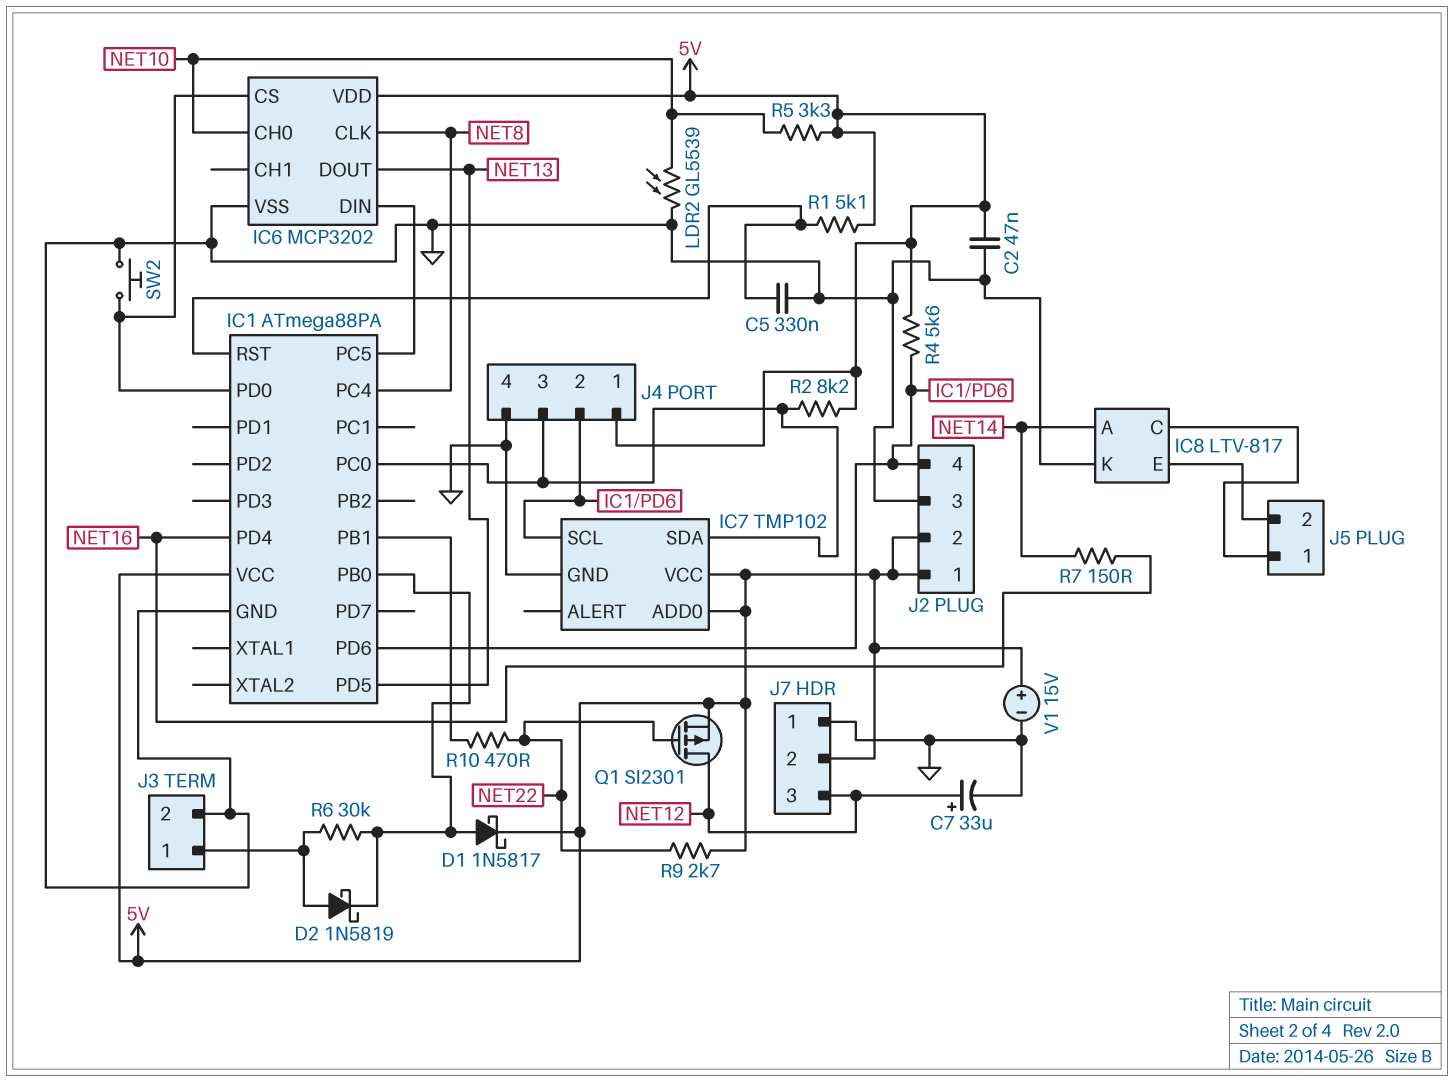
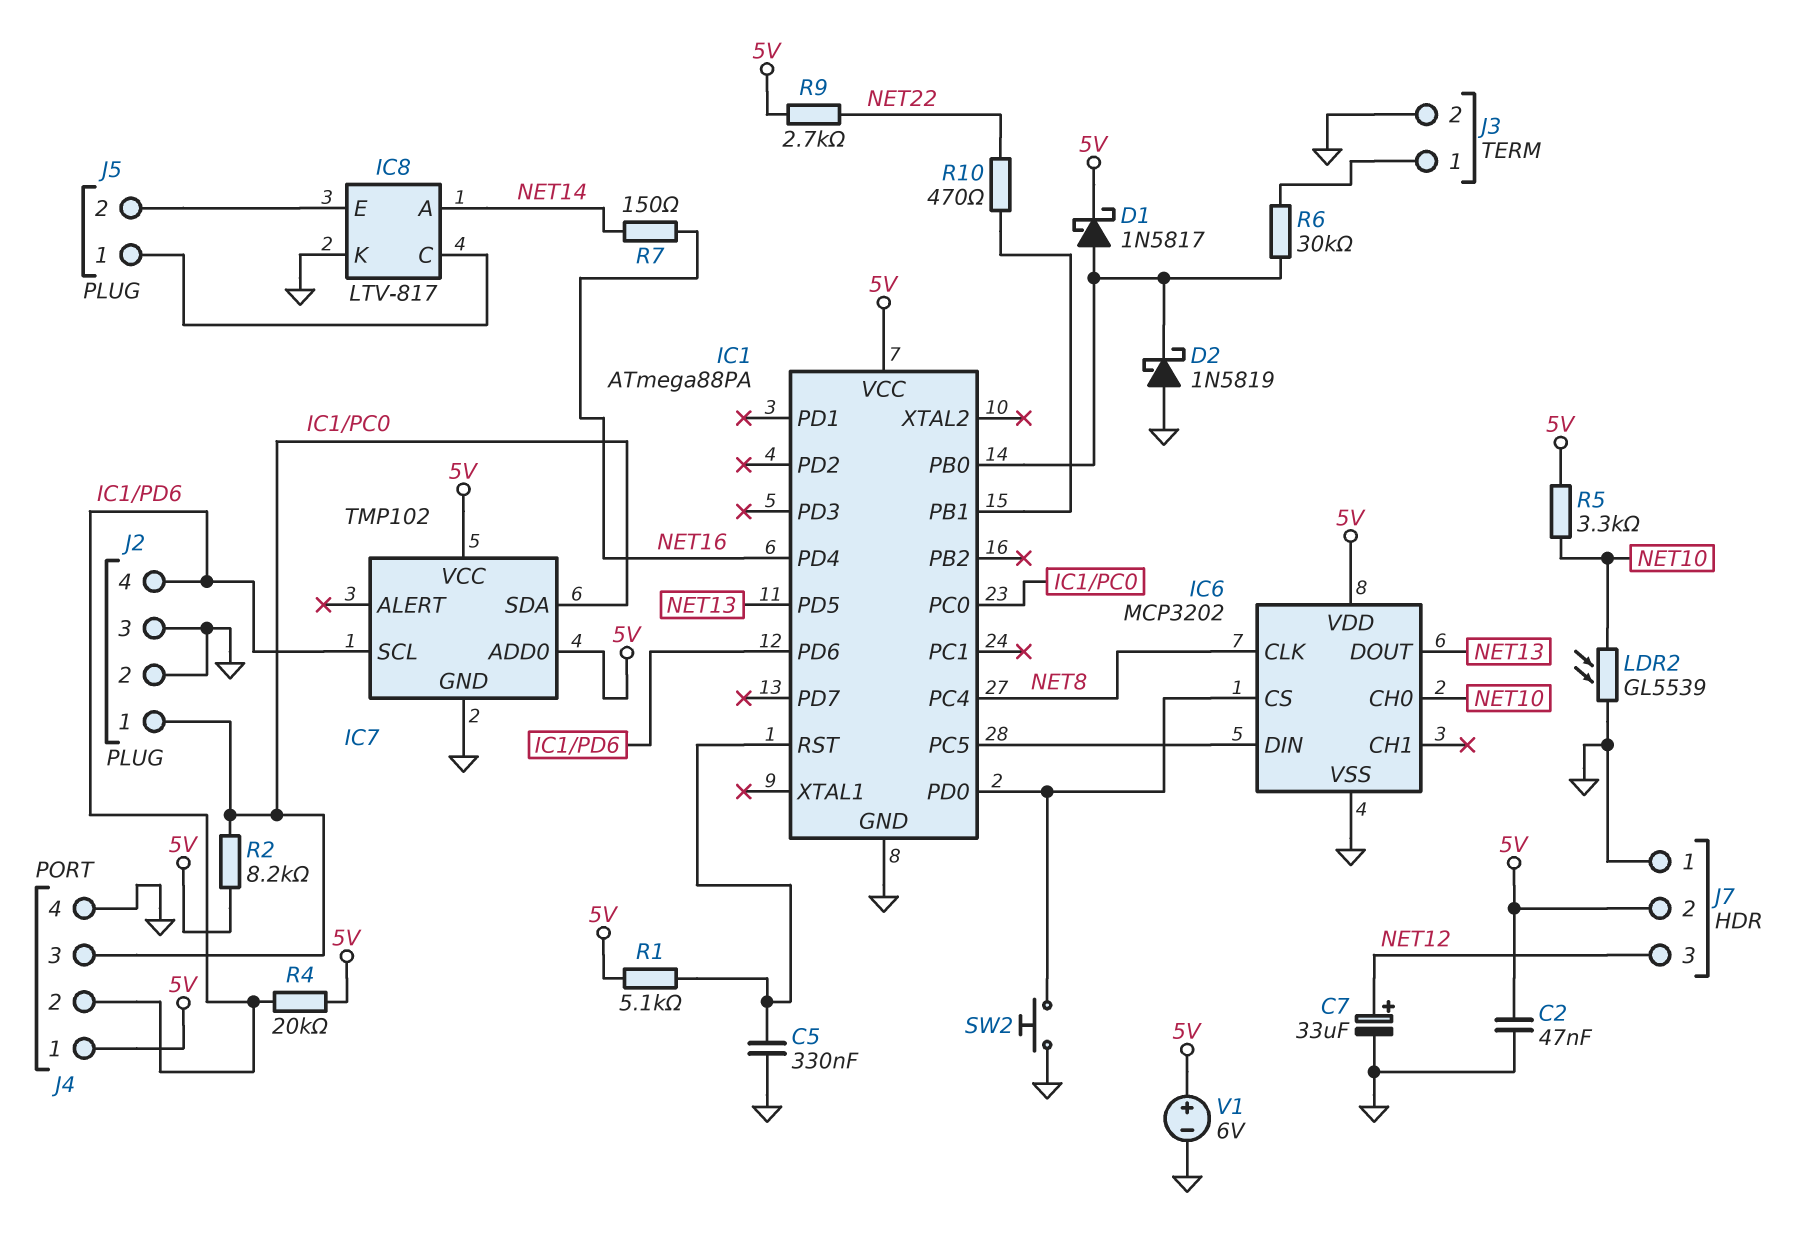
D2: schottky 1N5819 (A J3/1, K IC1/PB0) -> schottky 1N5819 (A GND, K IC1/PB0)
J2 pin 1: 5V -> IC1/PC0
J2 pin 2: 5V -> GND
Q1: PMOS SI2301 (G NET22, D NET12, S 5V) -> none
R4: 5.6k (5V, IC1/PD6) -> 20k (5V, IC1/PD6)
V1: 15V (plus 5V, minus GND) -> 6V (plus 5V, minus GND)

